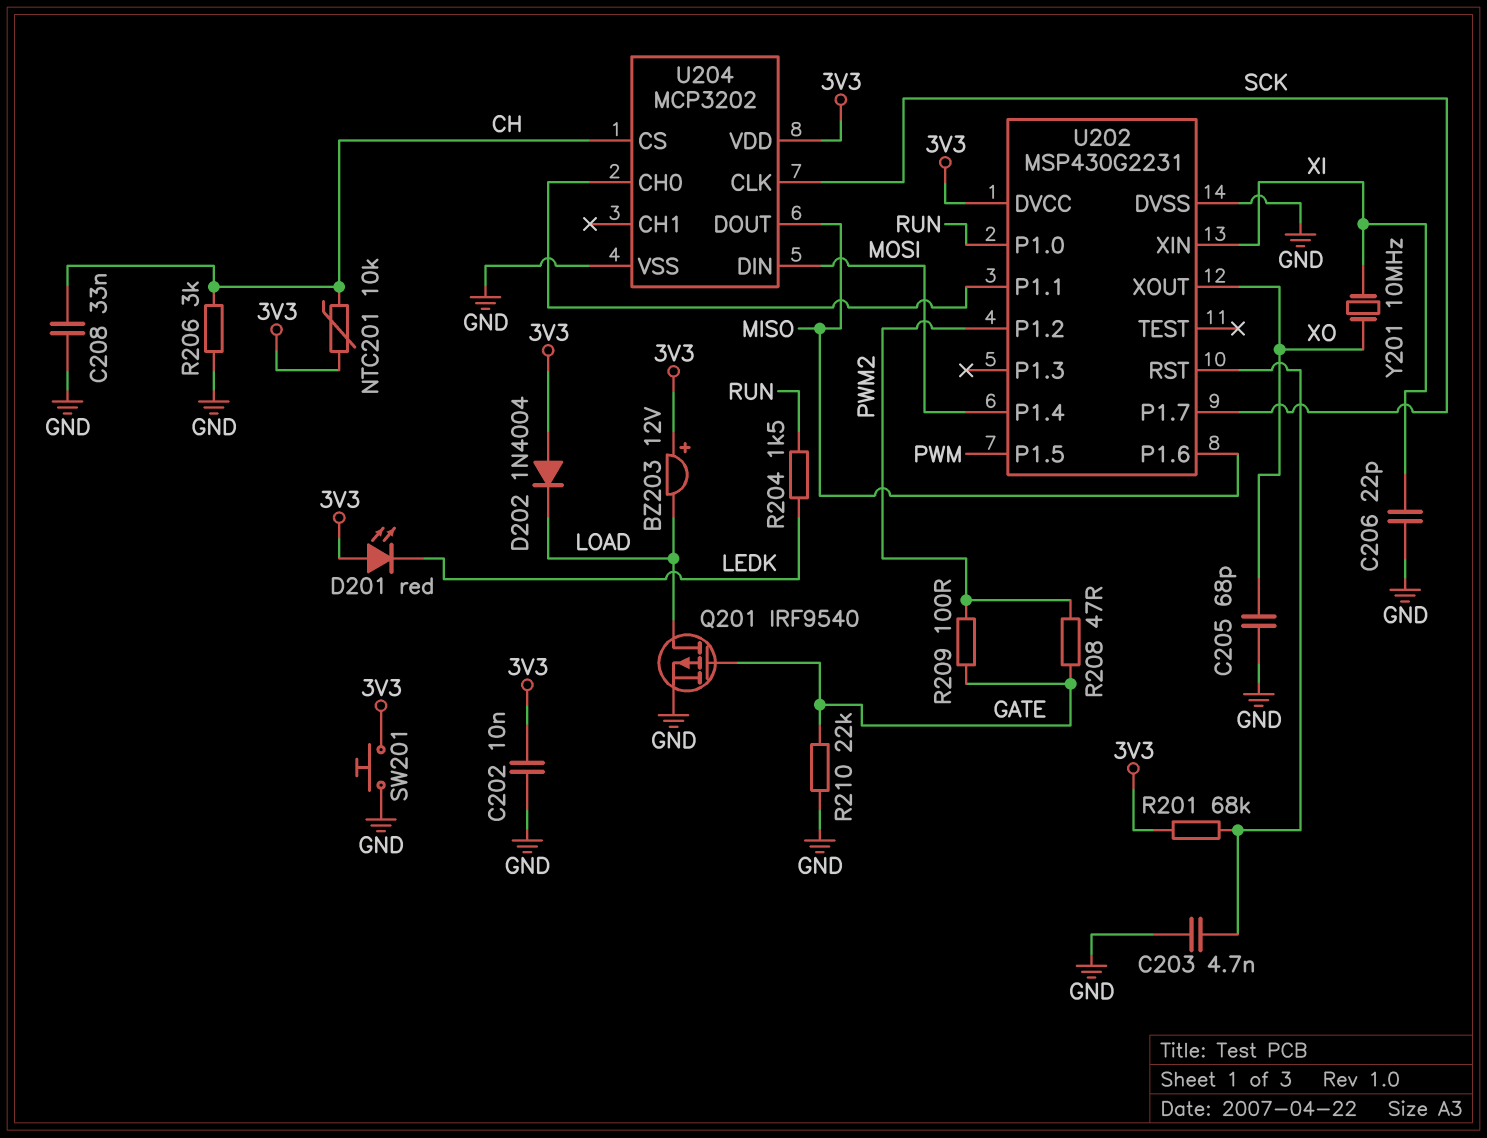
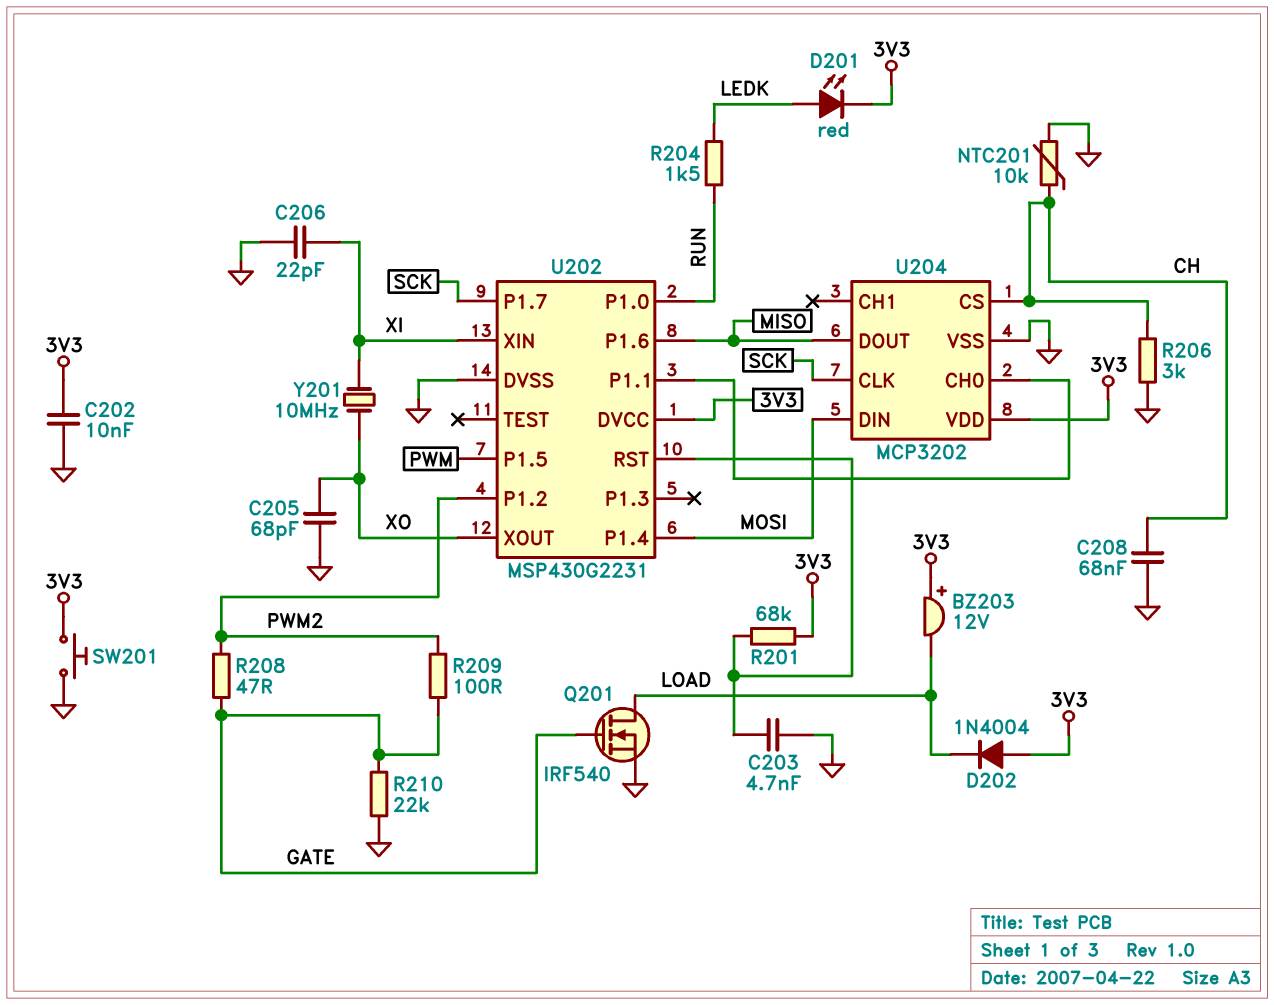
C208: 33nF (CH, GND) -> 68nF (CH, GND)
D201: LED red (A 3V3, K LEDK) -> LED red (A LEDK, K 3V3)
NTC201: 10k (3V3, CH) -> 10k (CH, GND)
Q201: PMOS IRF9540 (G GATE, D LOAD, S GND) -> NMOS IRF540 (G GATE, D LOAD, S GND)

